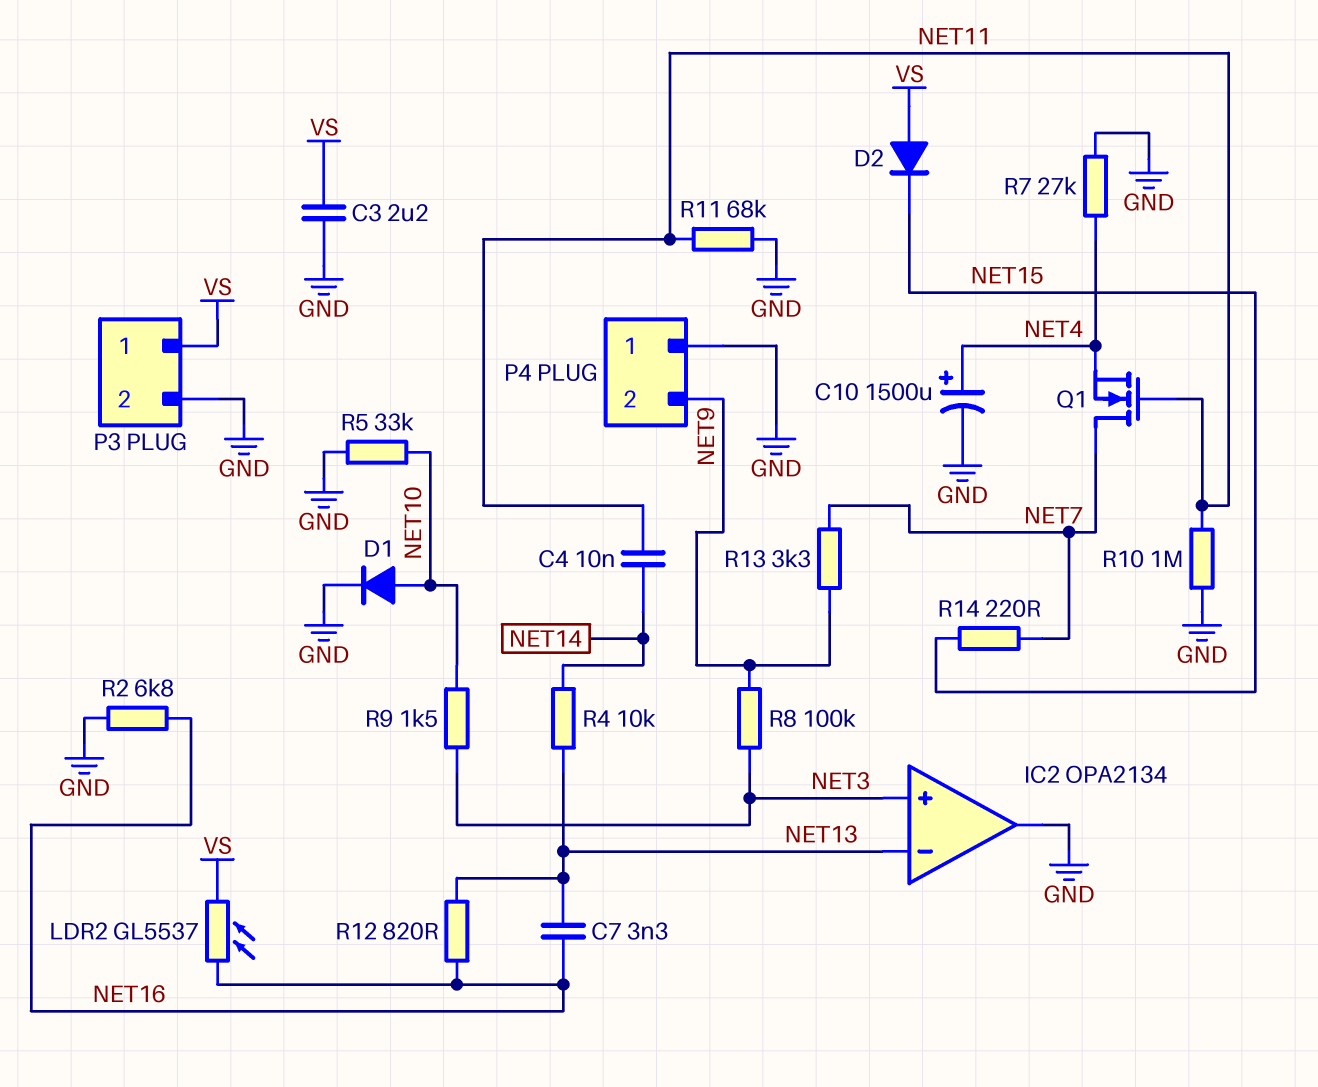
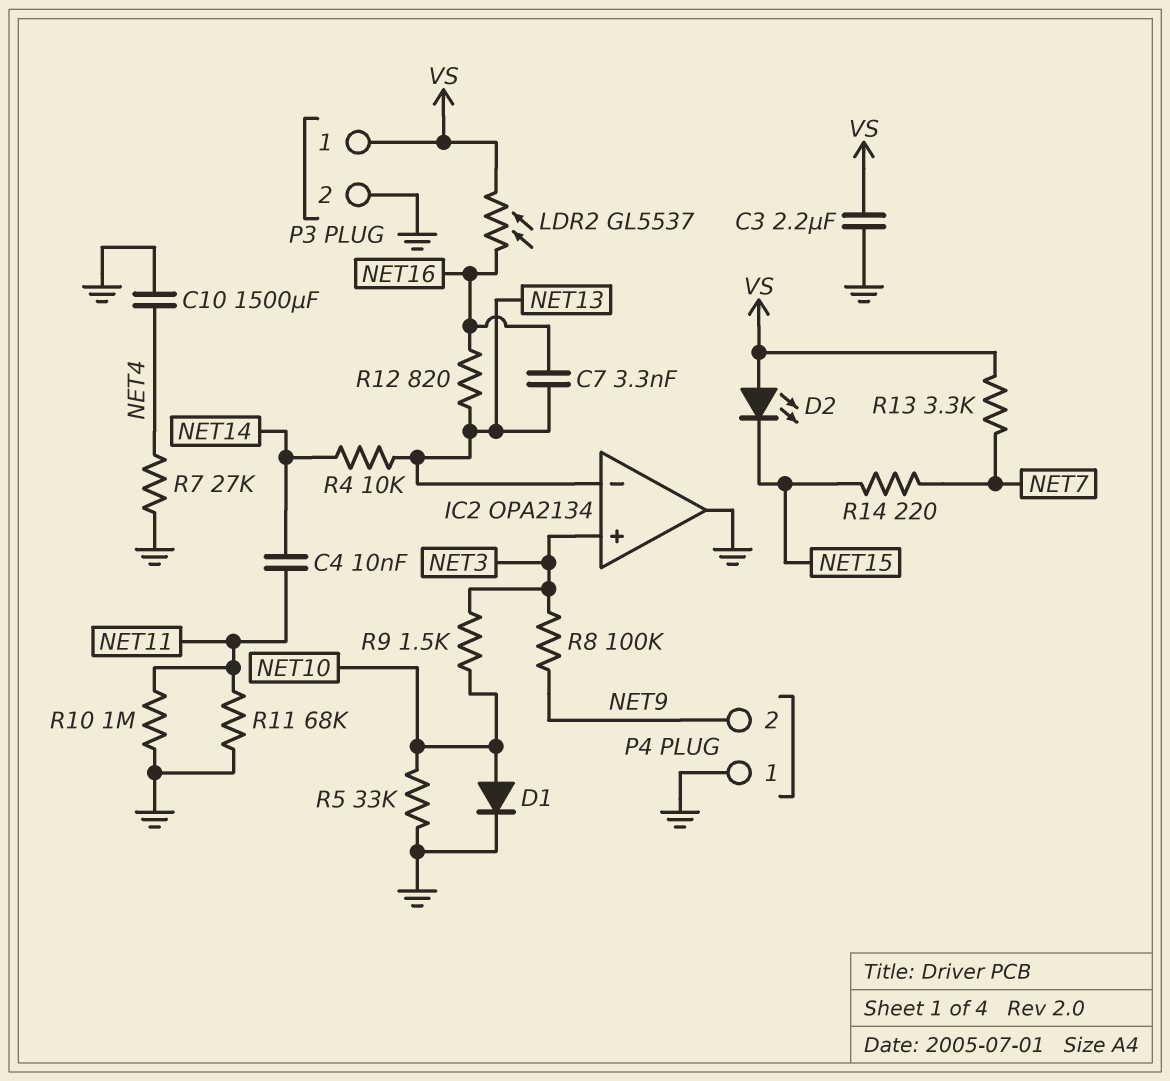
C10: 1500uF (plus NET4, minus GND) -> 1500uF (GND, NET4)
D2: diode (A VS, K NET15) -> LED (A VS, K NET15)
Q1: NMOS (G NET11, D NET7, S NET4) -> none
R2: 6.8k (GND, NET16) -> none
R13: 3.3k (NET7, NET9) -> 3.3k (NET7, VS)

